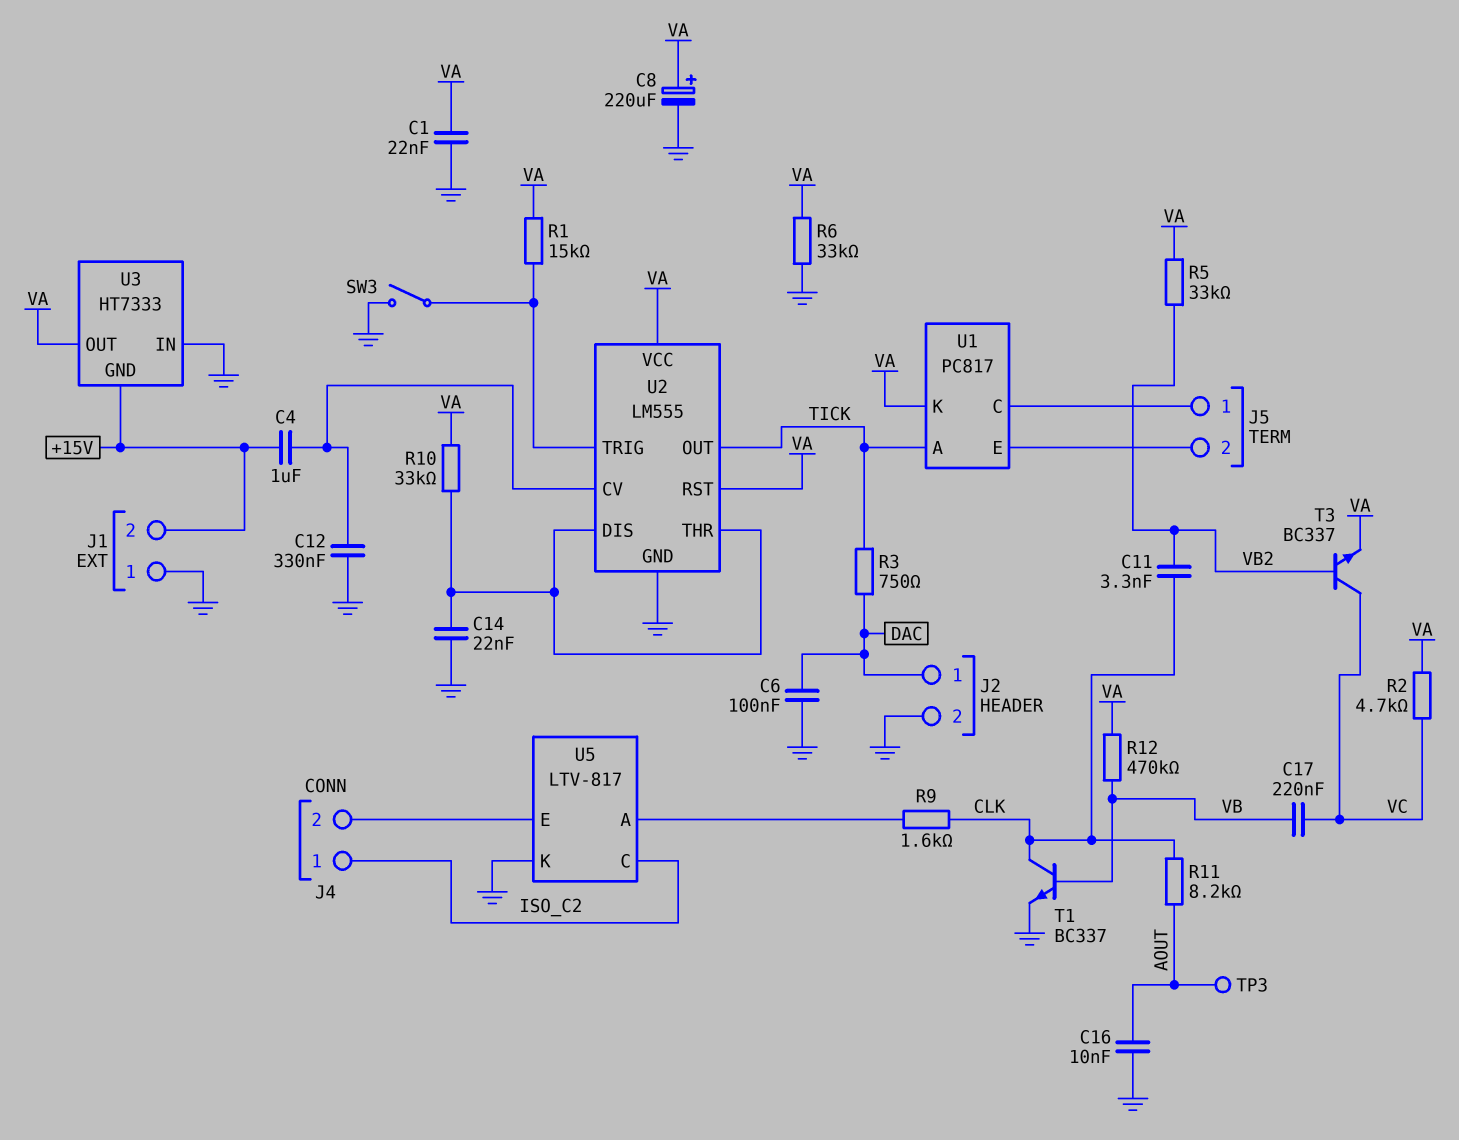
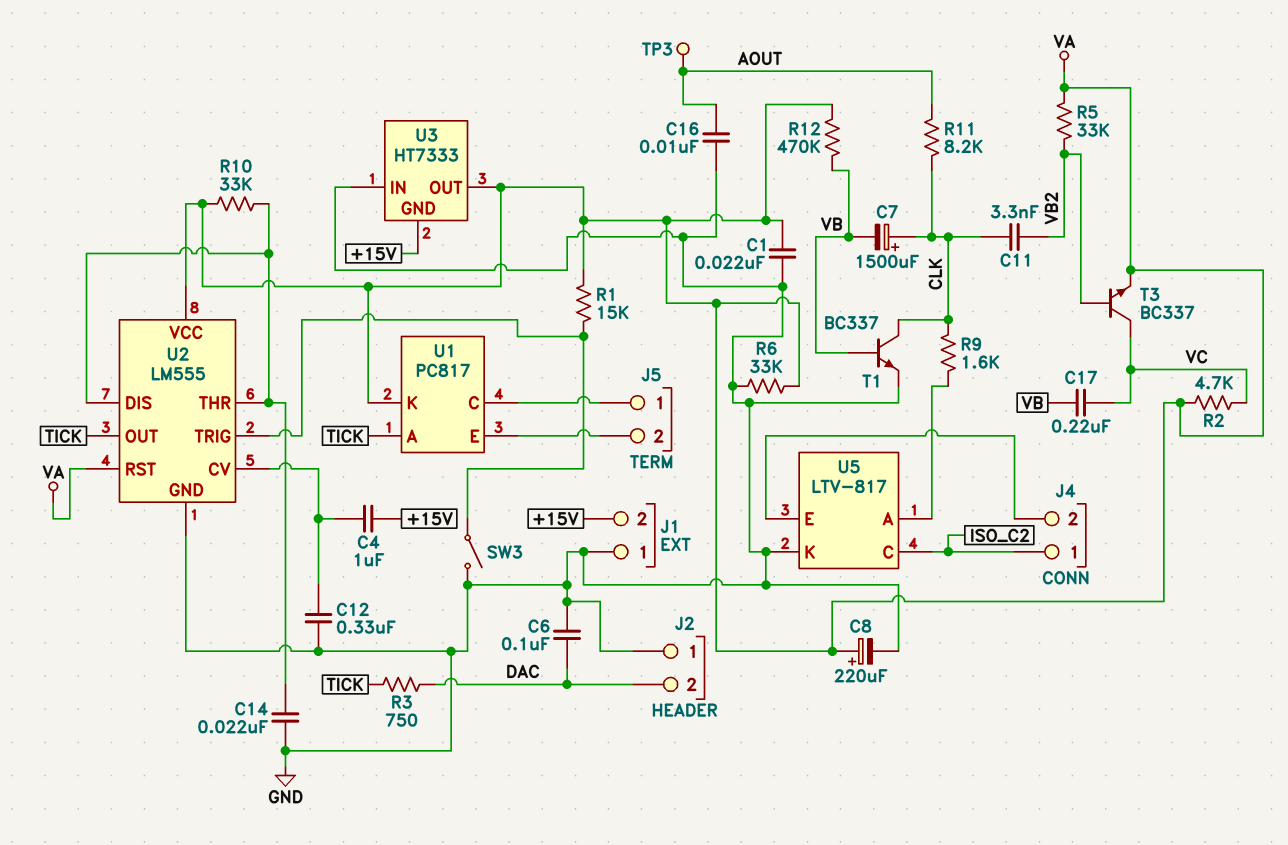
C7: none -> 1500uF (plus CLK, minus VB)
J2 pin 1: DAC -> GND
J2 pin 2: GND -> DAC

